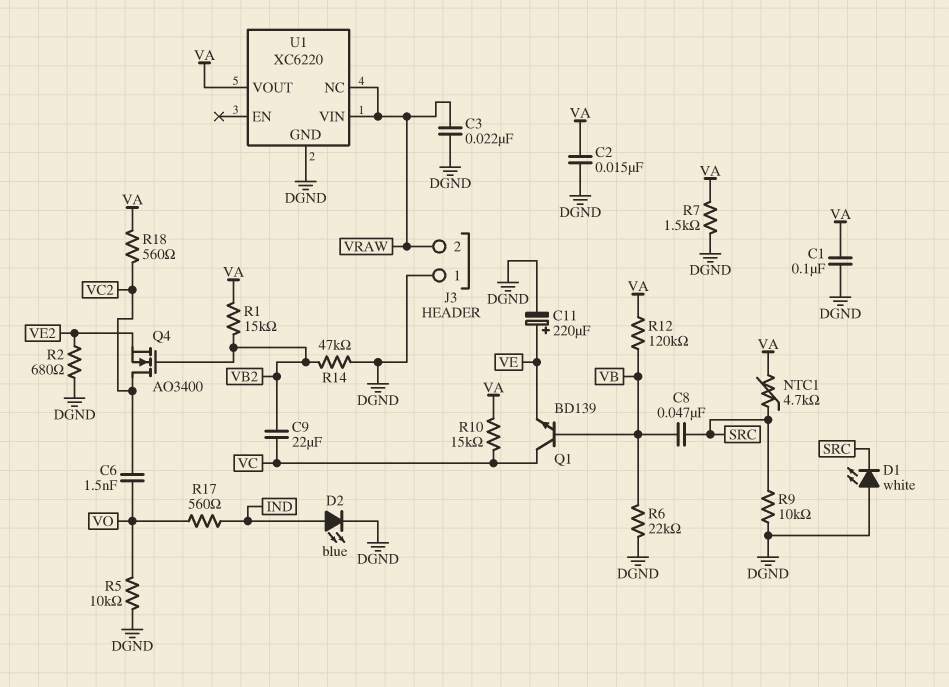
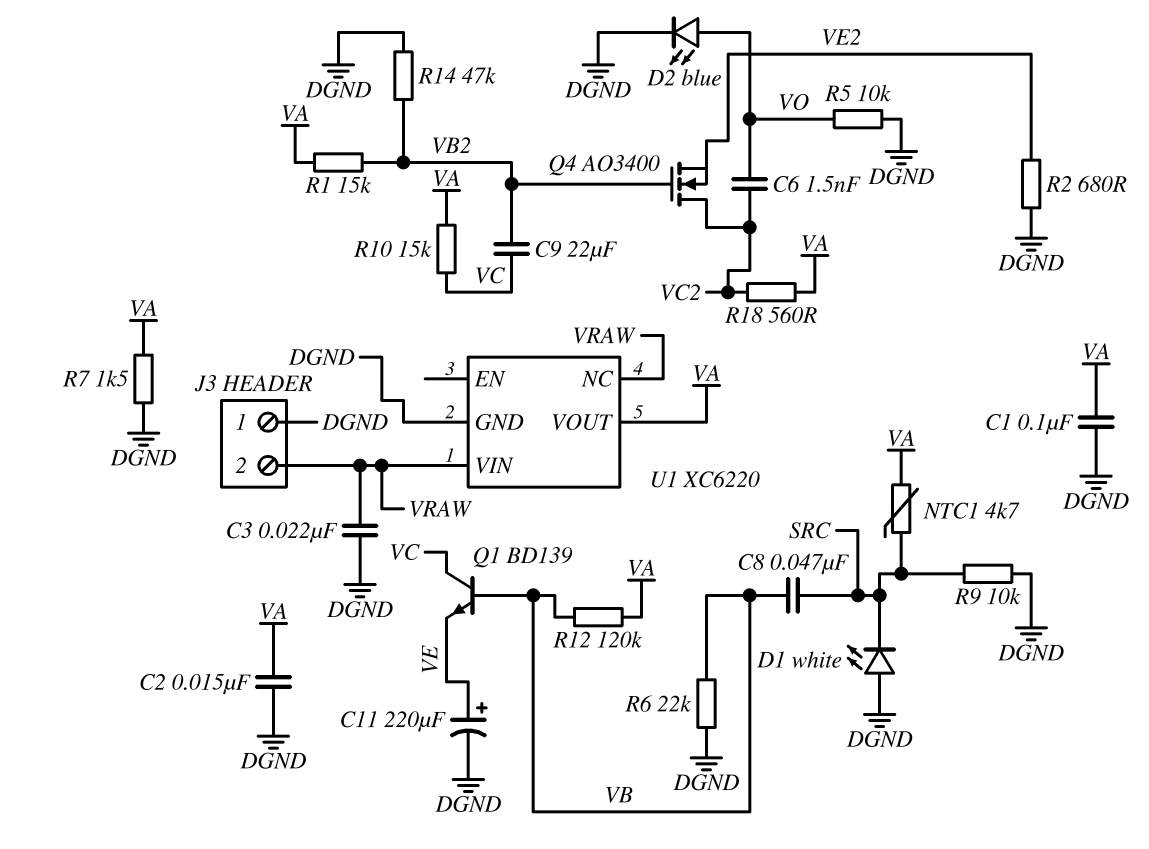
D2: LED blue (A IND, K DGND) -> LED blue (A VO, K DGND)
R17: 560 (IND, VO) -> none

